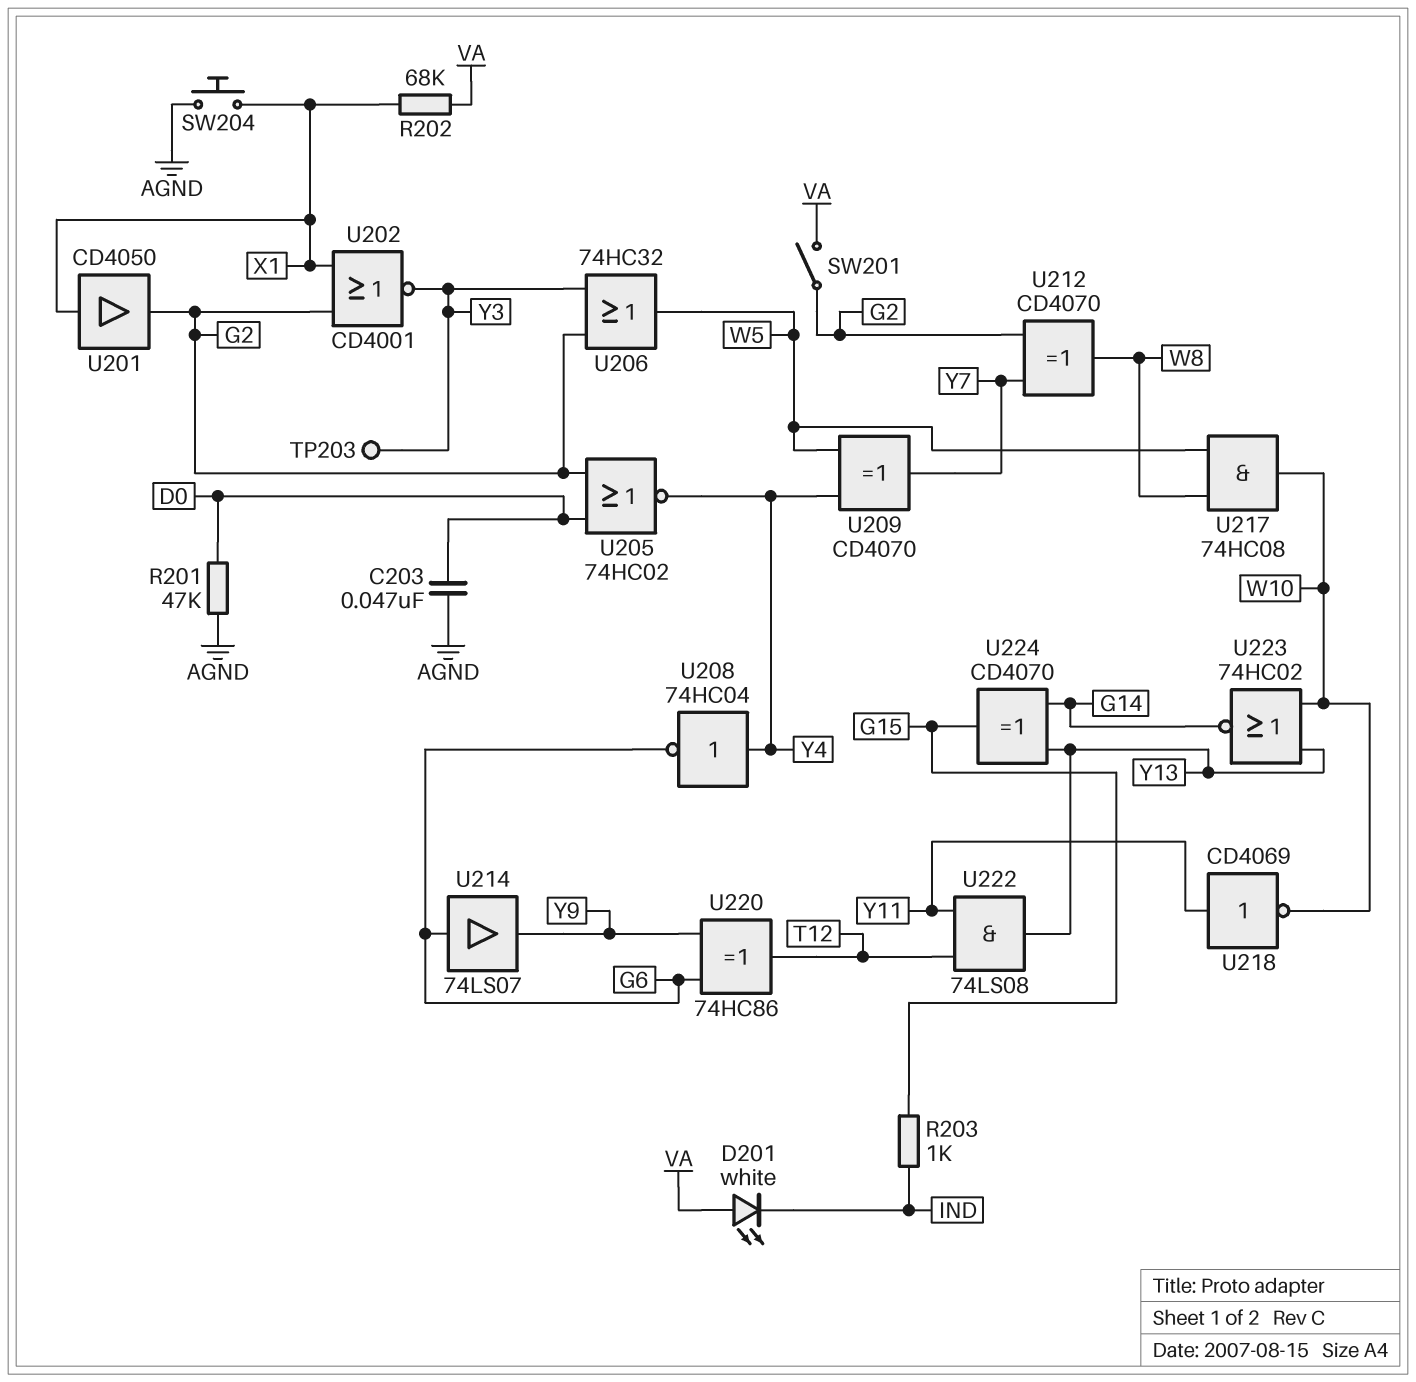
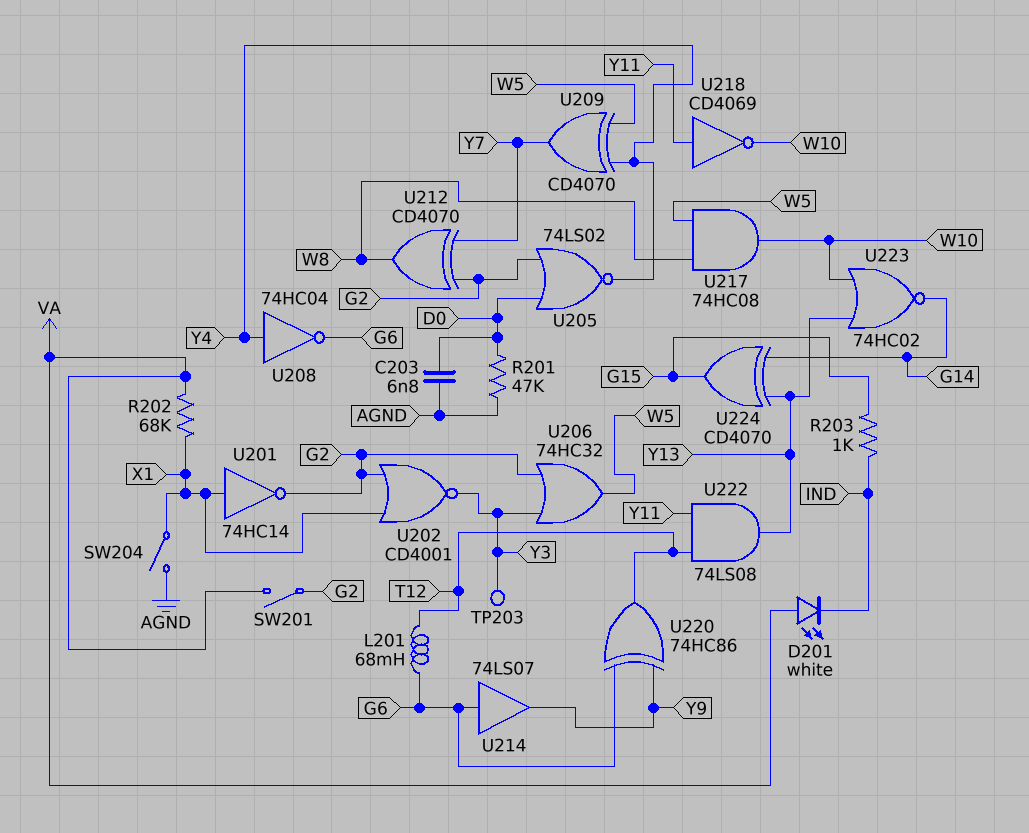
C203: 47nF (AGND, D0) -> 6.8nF (AGND, D0)
L201: none -> 68mH (G6, T12)
SW204: button (AGND, X1) -> switch (AGND, X1)
U201: buffer CD4050 (in X1, out G2) -> NOT 74HC14 (in X1, out G2)
U205: NOR 74HC02 (in D0, in G2, out Y4) -> NOR 74LS02 (in D0, in G2, out Y4)

